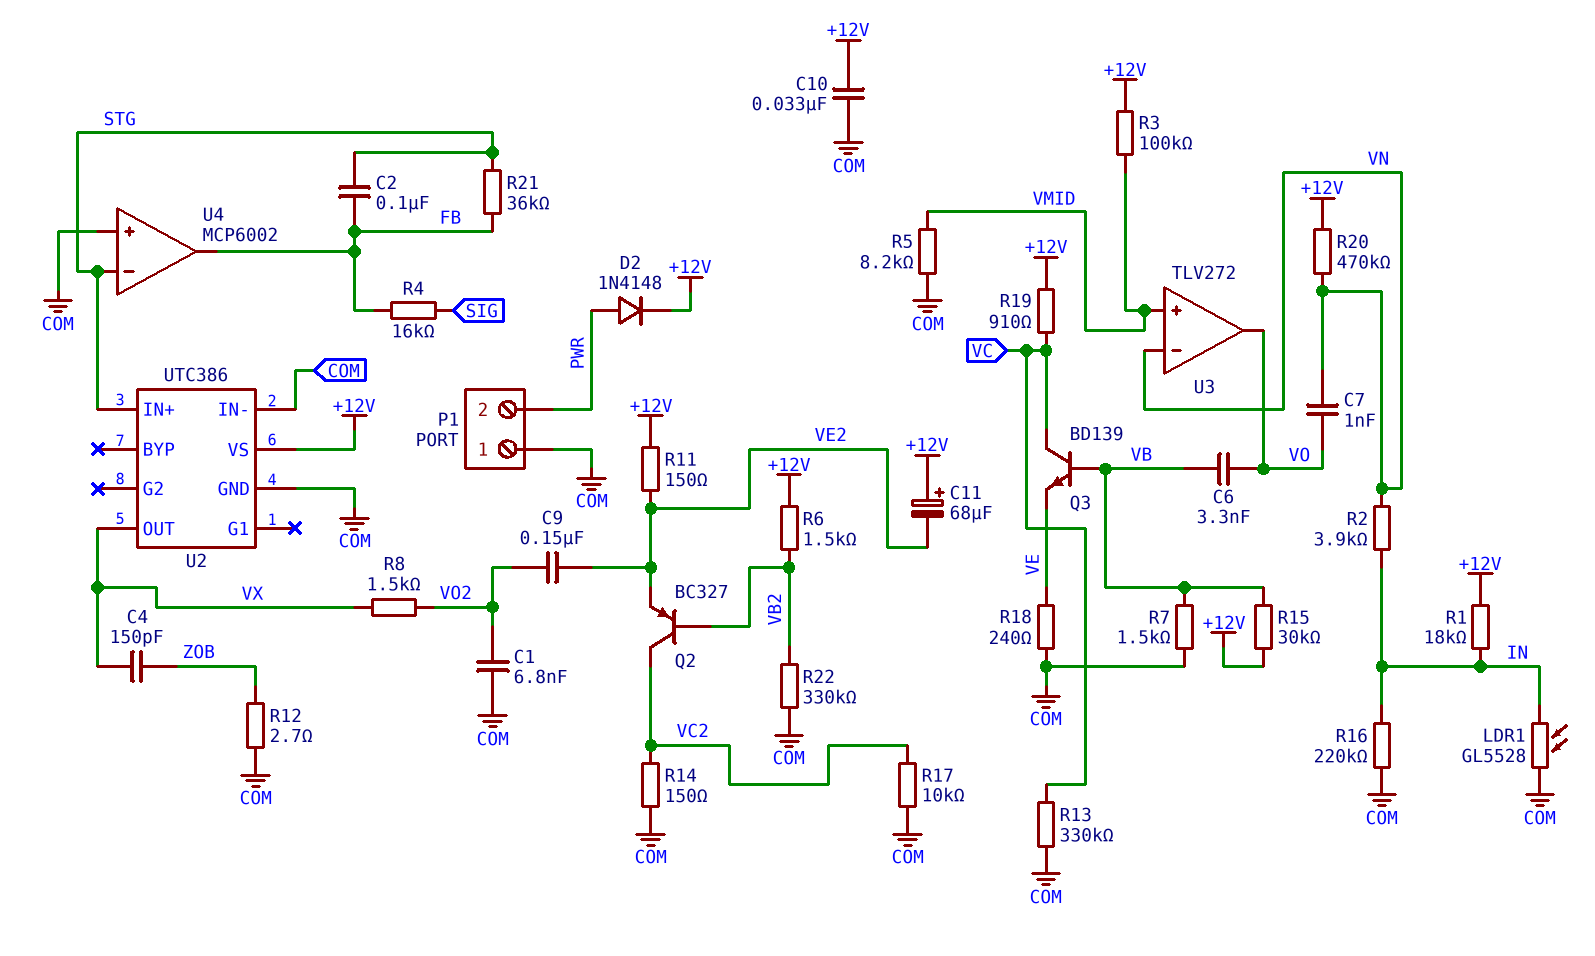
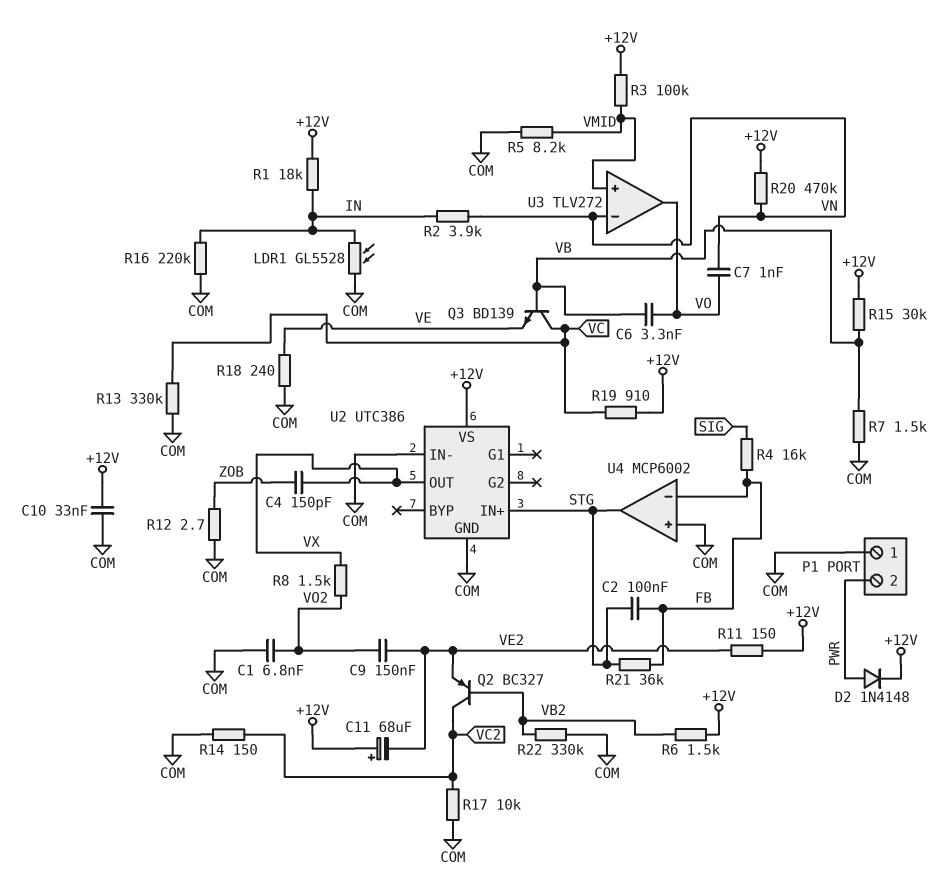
U4 pin in-: STG -> FB
U4 pin out: FB -> STG

